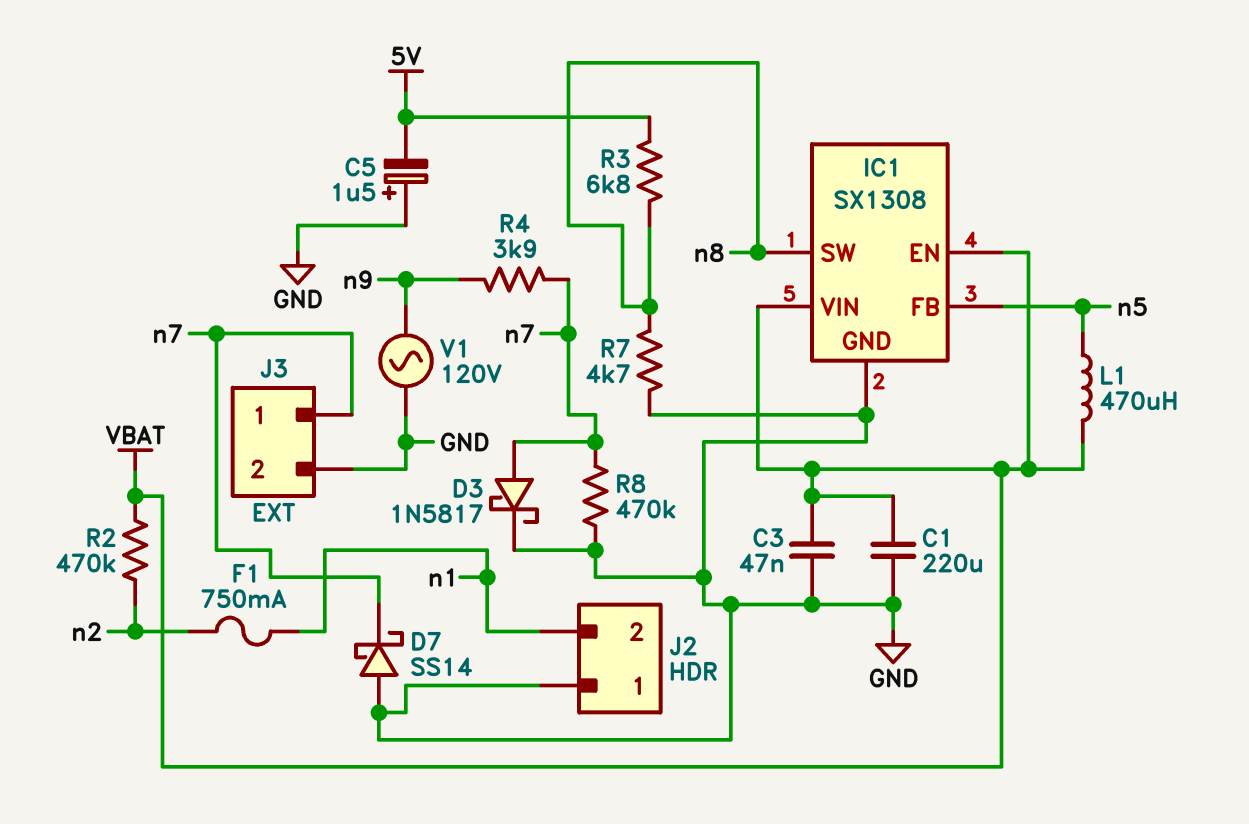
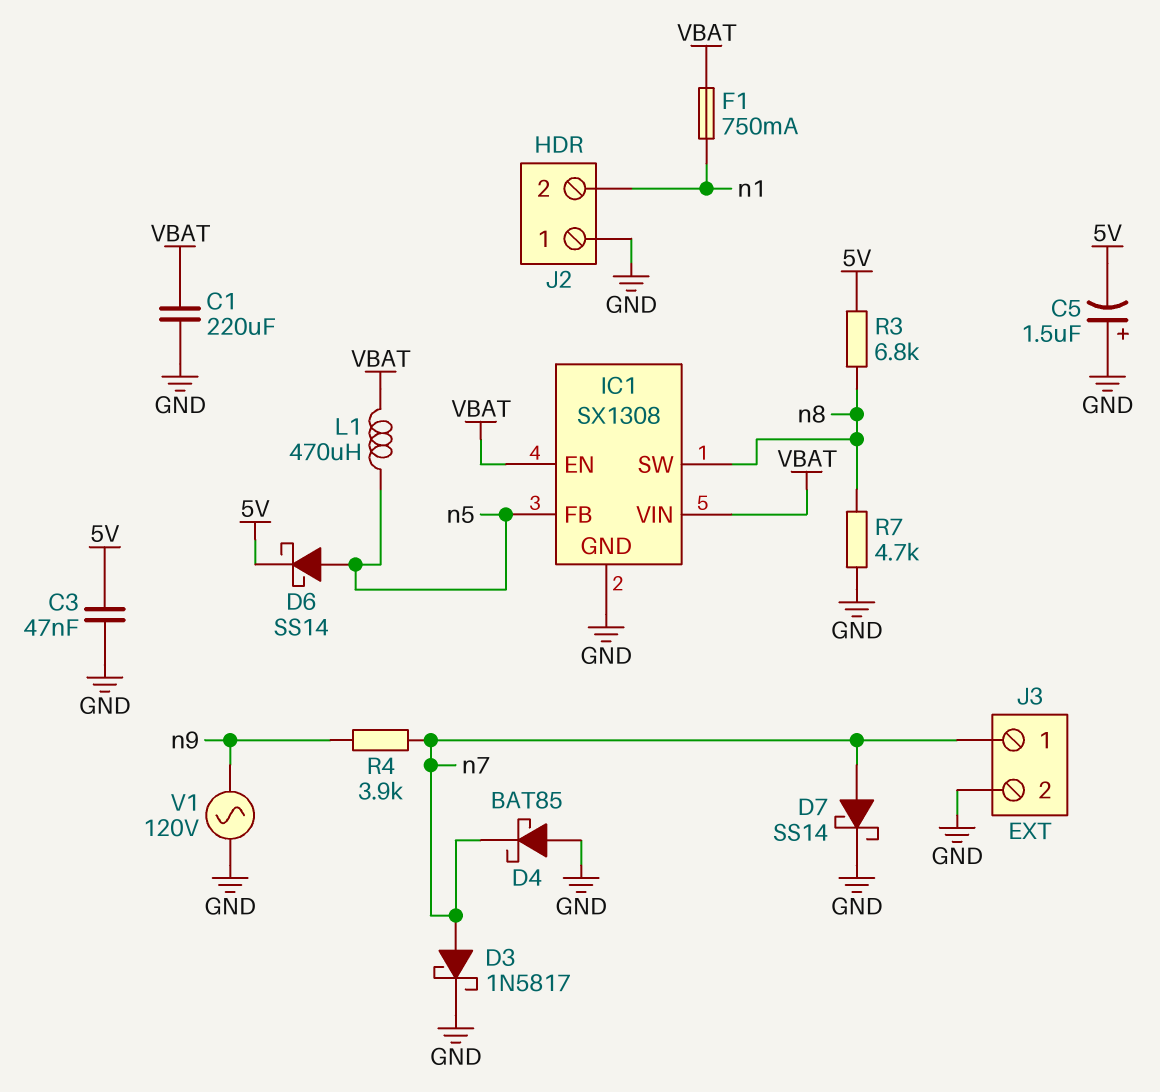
C3: 47nF (GND, VBAT) -> 47nF (5V, GND)
D4: none -> schottky BAT85 (A GND, K n7)
D6: none -> schottky SS14 (A n5, K 5V)
D7: schottky SS14 (A GND, K n7) -> schottky SS14 (A n7, K GND)
F1: 750mA (n1, n2) -> 750mA (VBAT, n1)
R2: 470k (VBAT, n2) -> none
R8: 470k (GND, n7) -> none

